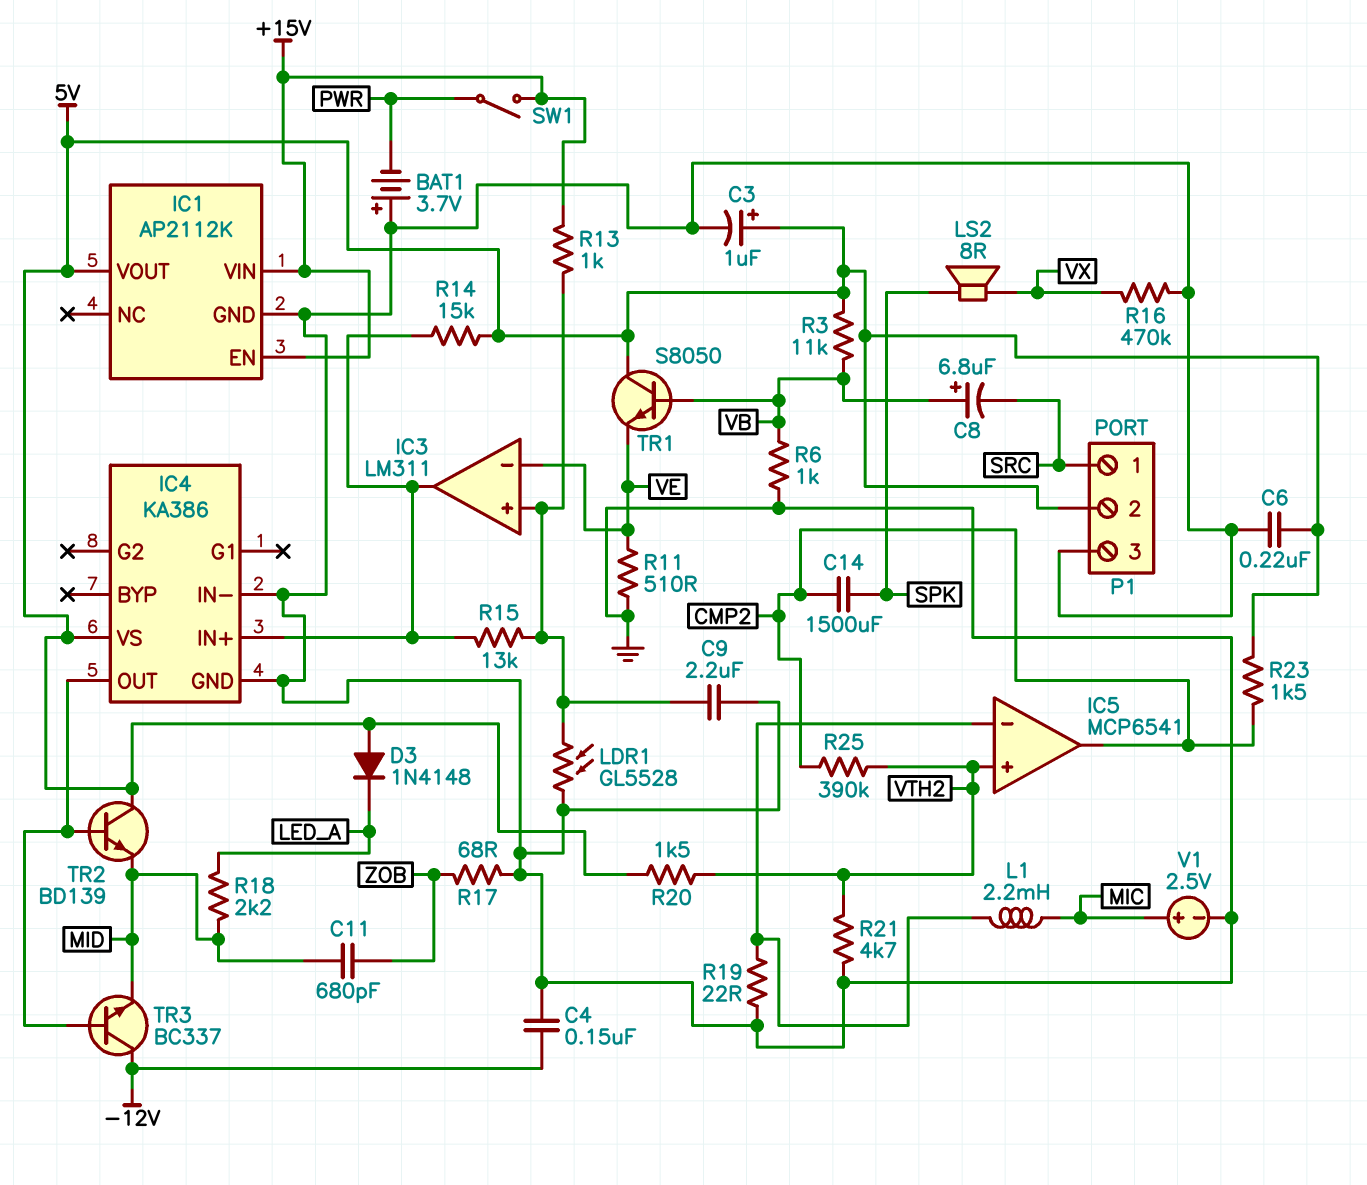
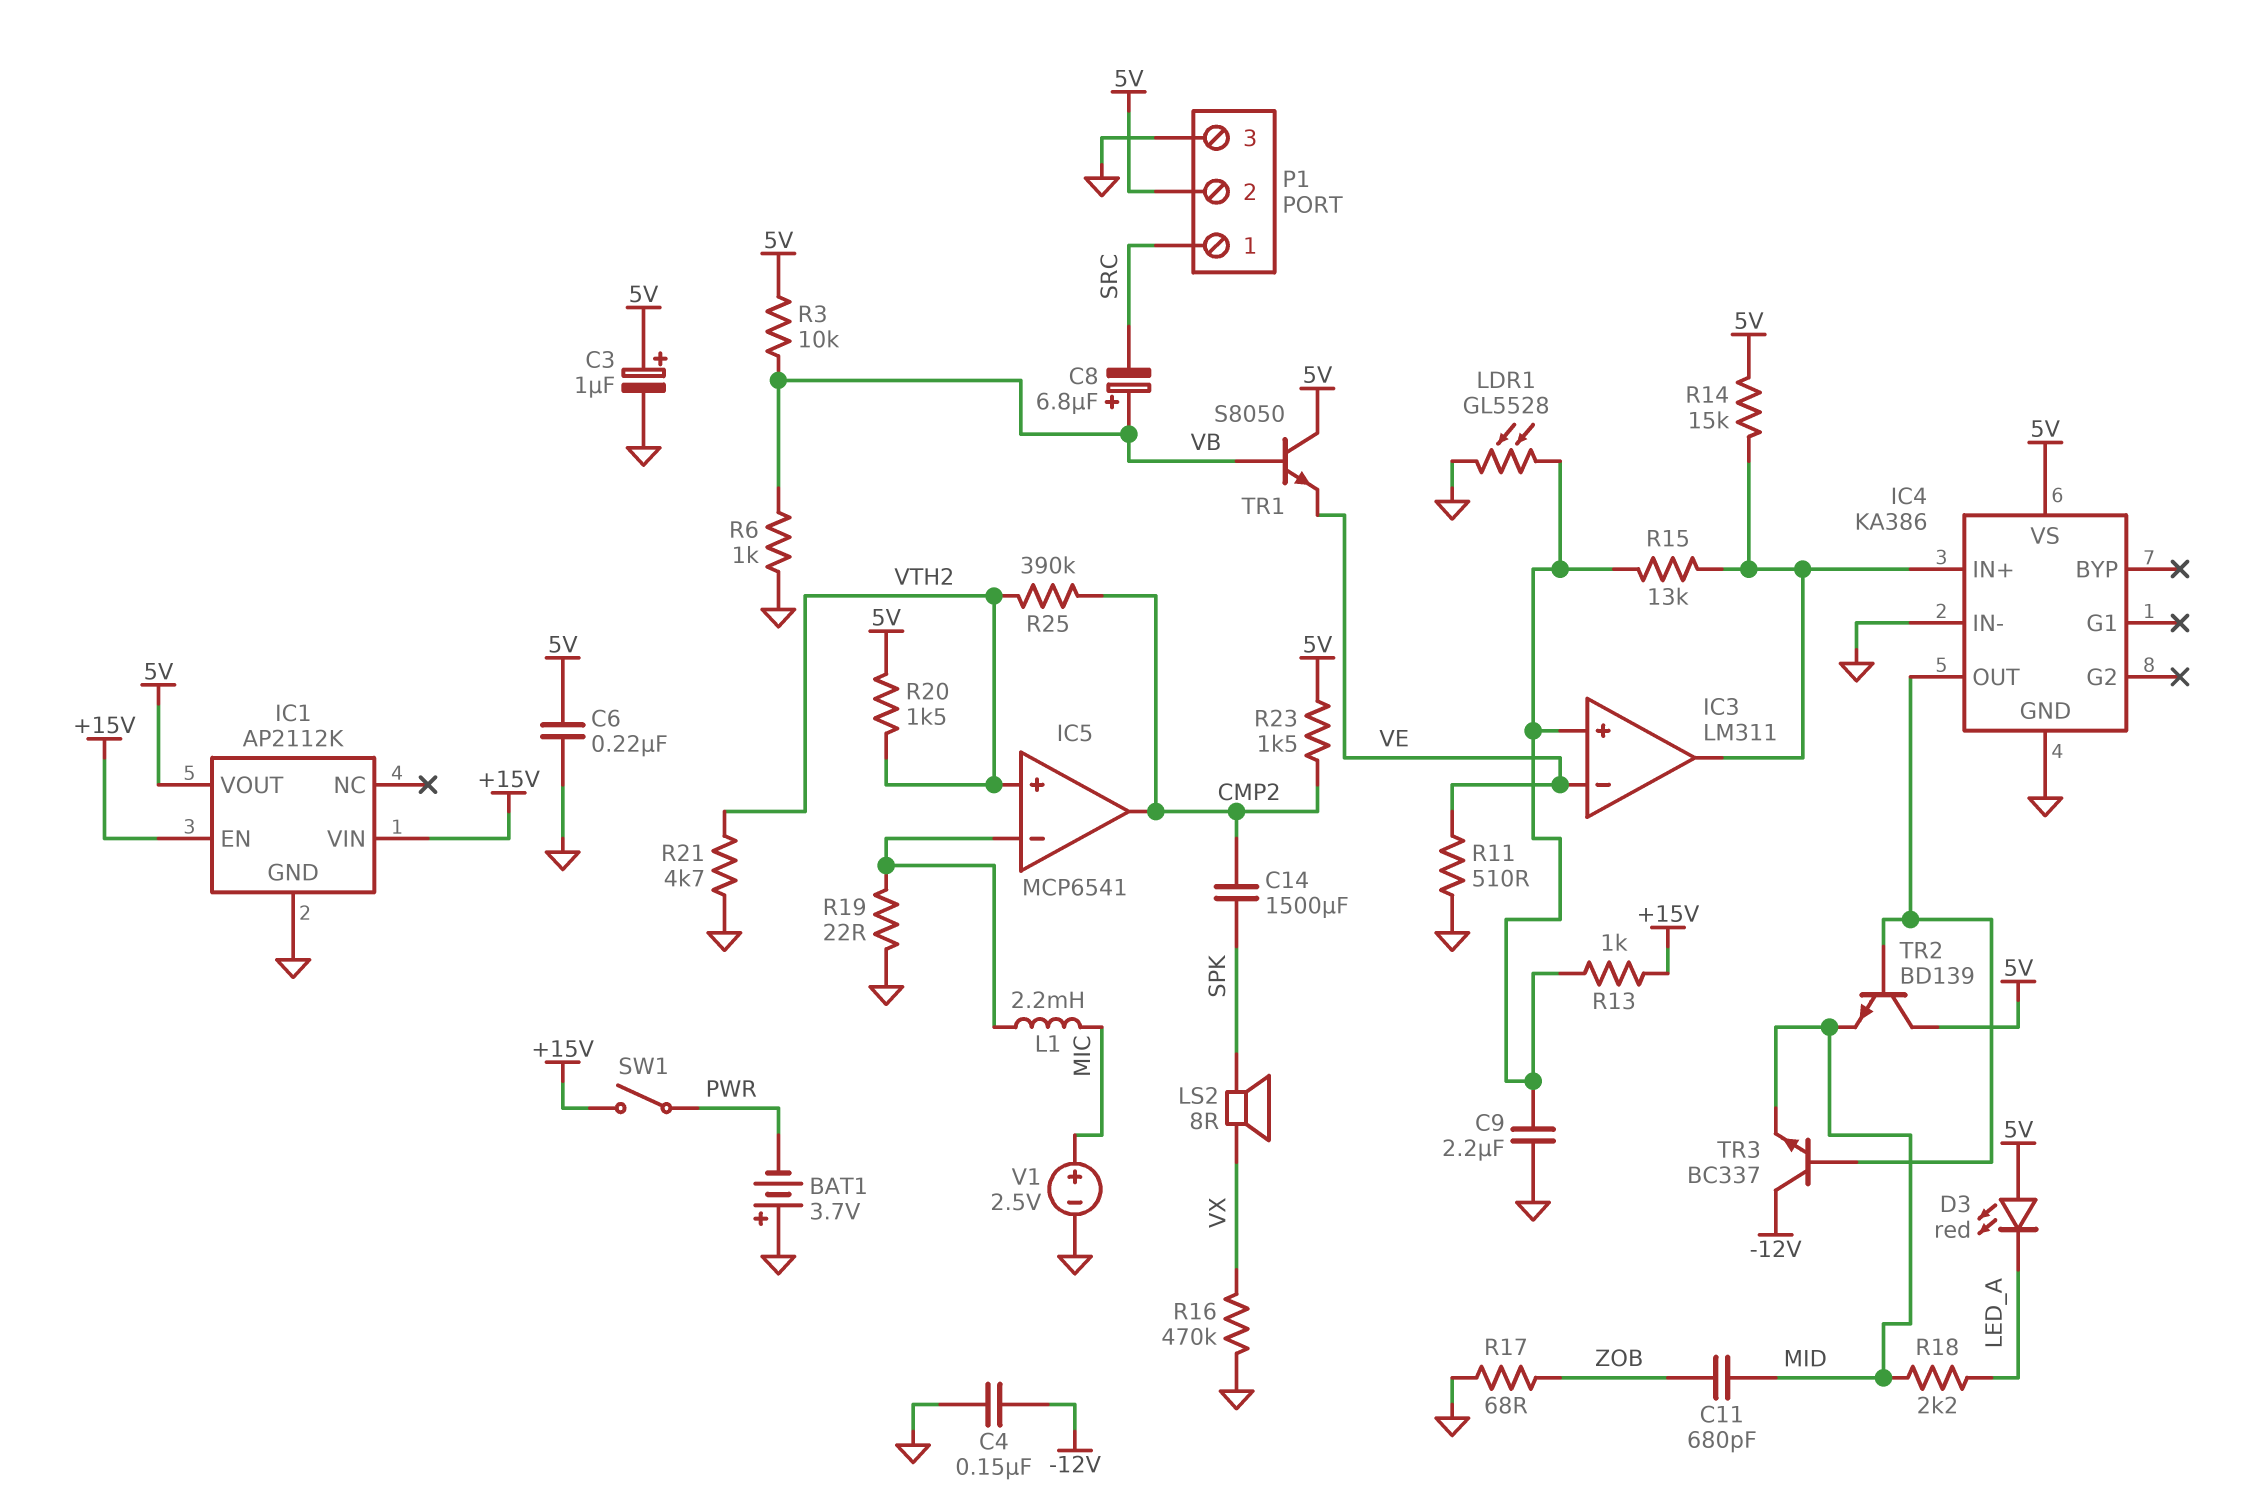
D3: diode 1N4148 (A 5V, K LED_A) -> LED red (A 5V, K LED_A)
R3: 11k (5V, VB) -> 10k (5V, VB)

